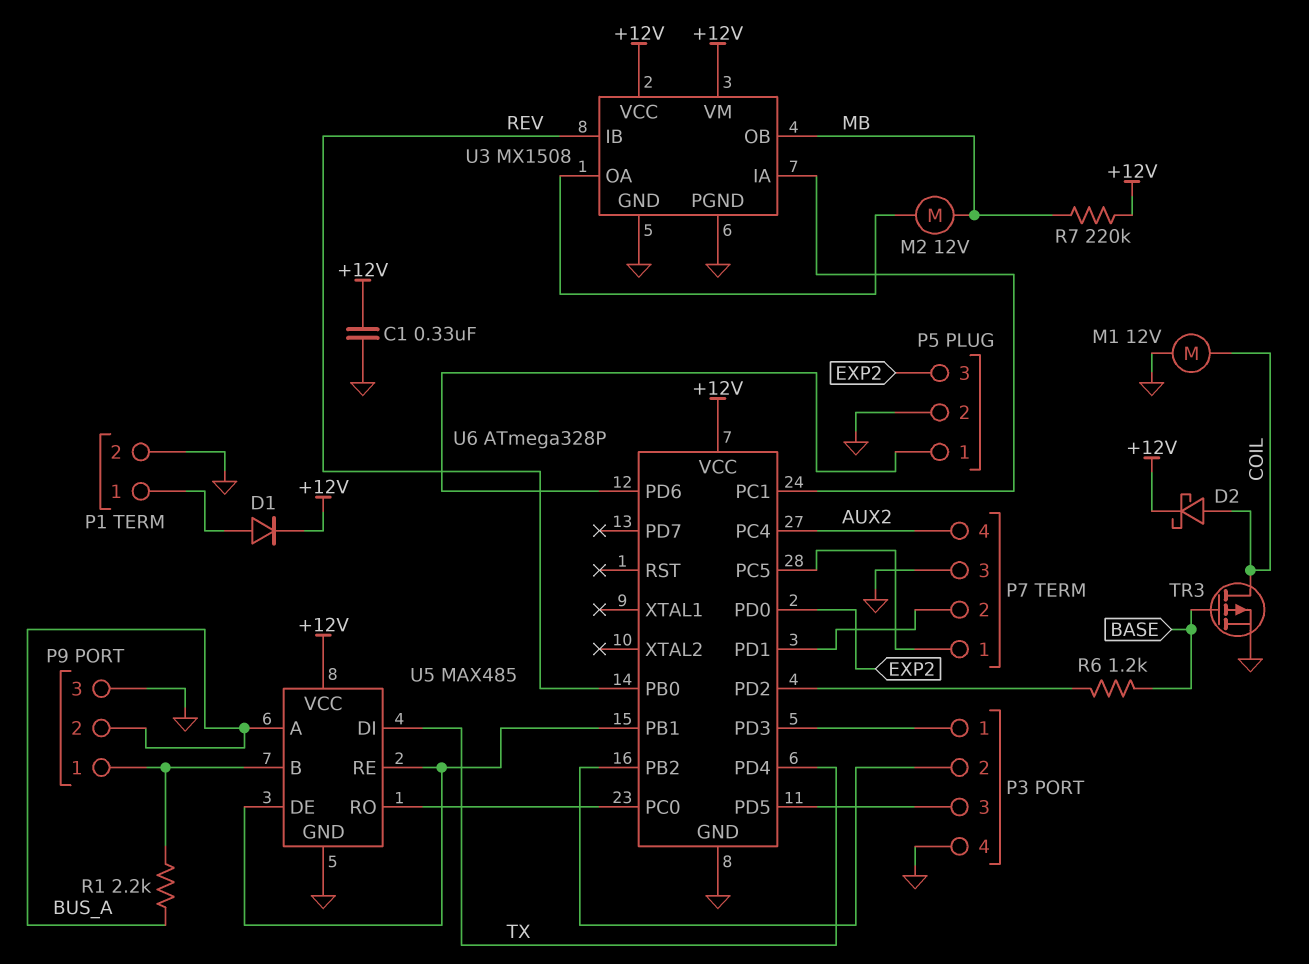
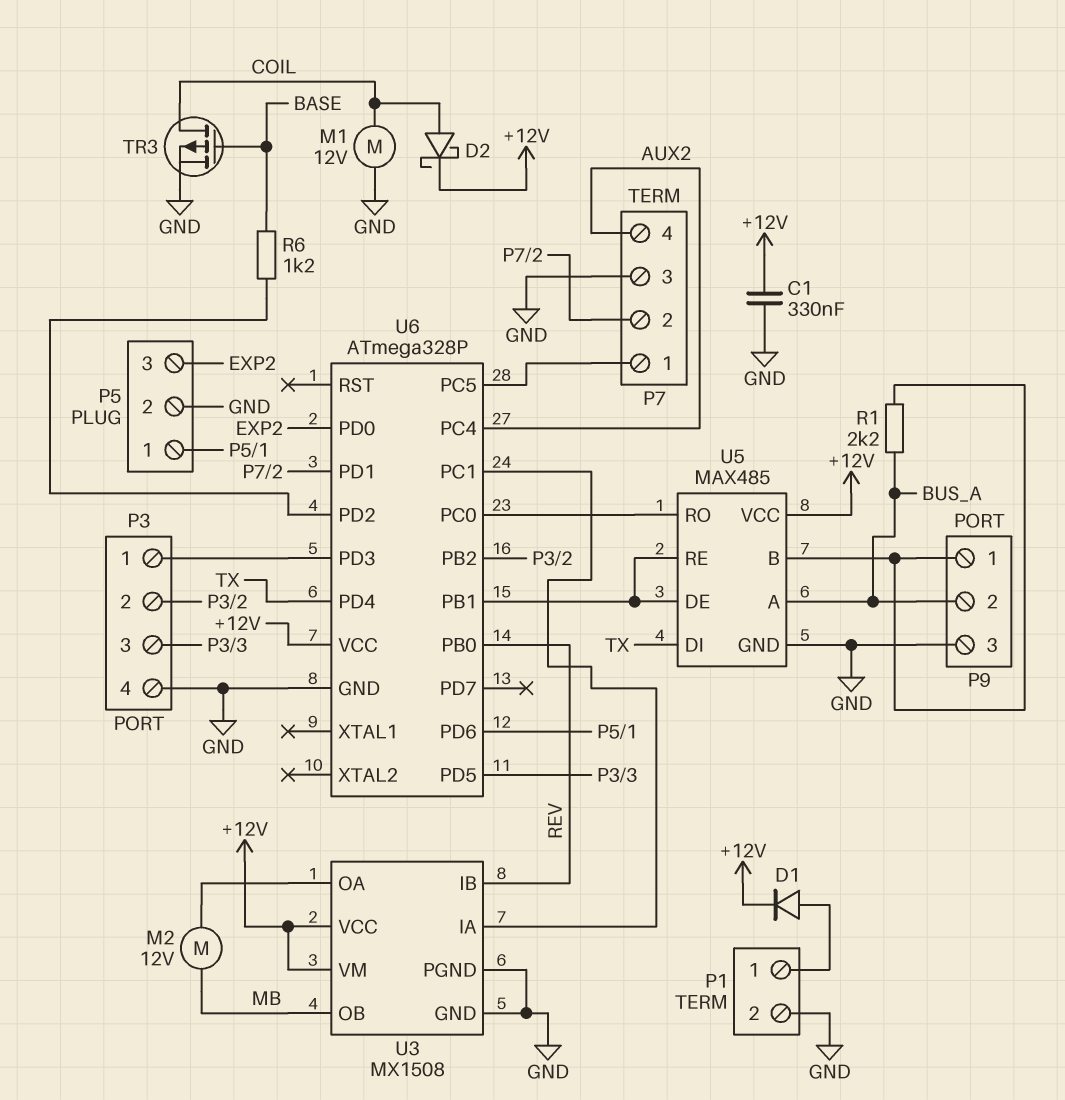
R7: 220k (+12V, MB) -> none

